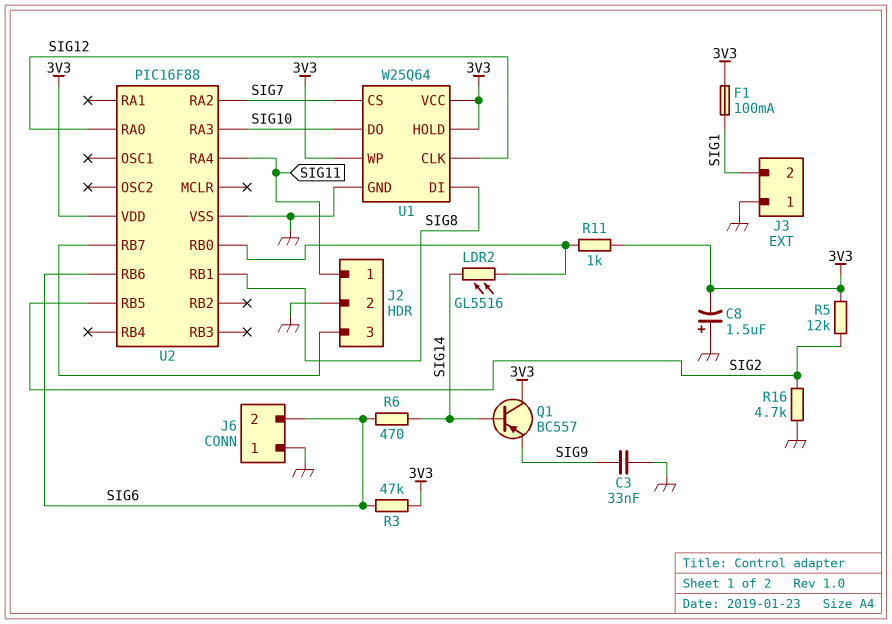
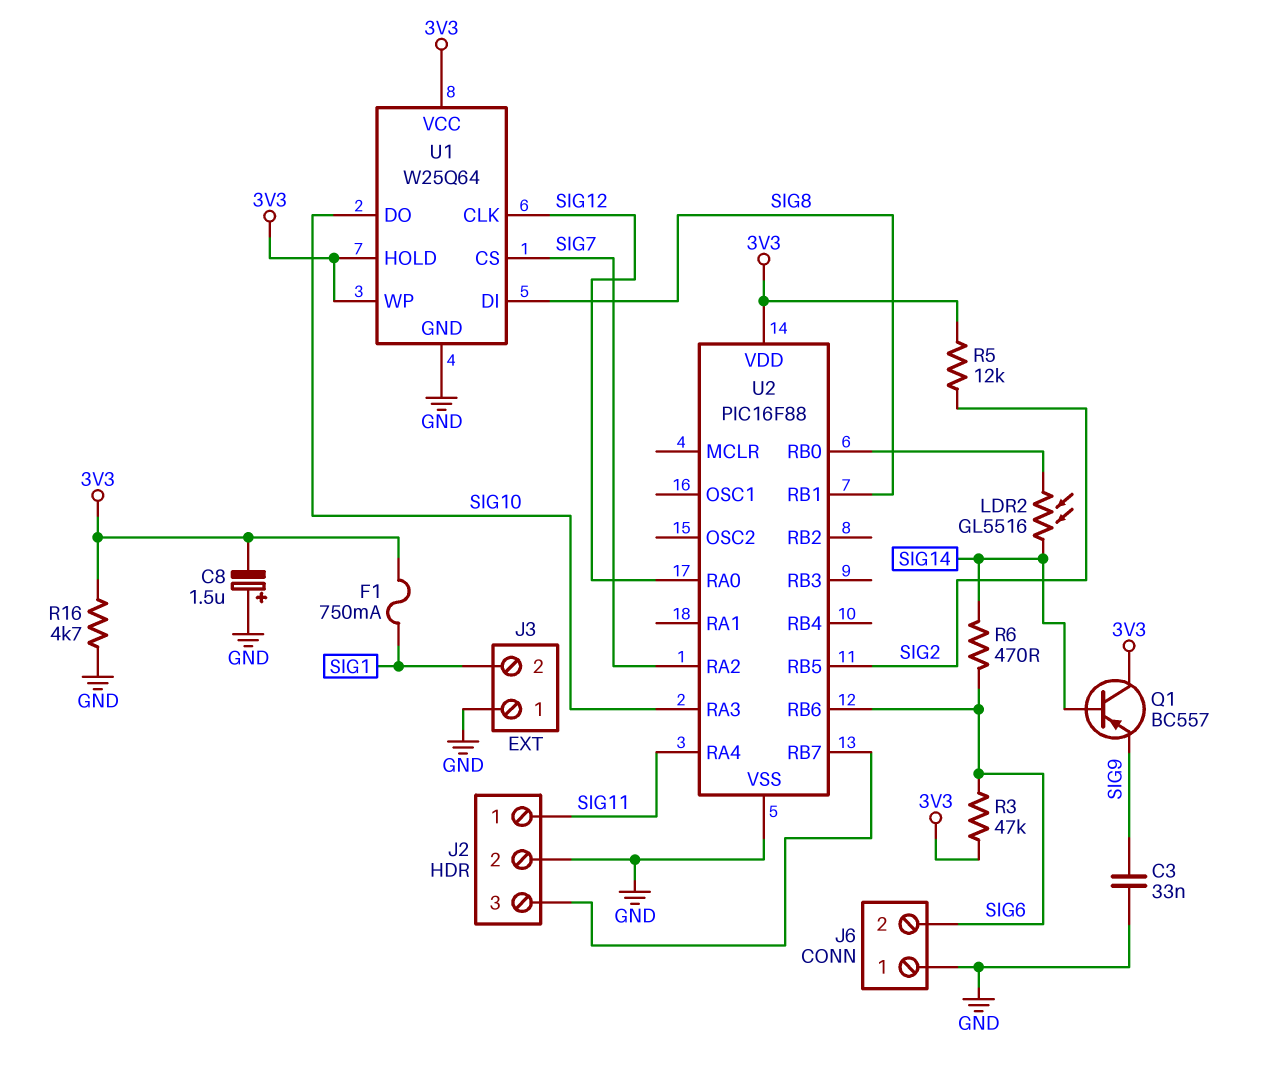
F1: 100mA (3V3, SIG1) -> 750mA (3V3, SIG1)
R11: 1k (3V3, U2/RB0) -> none
R16: 4.7k (GND, SIG2) -> 4.7k (3V3, GND)

